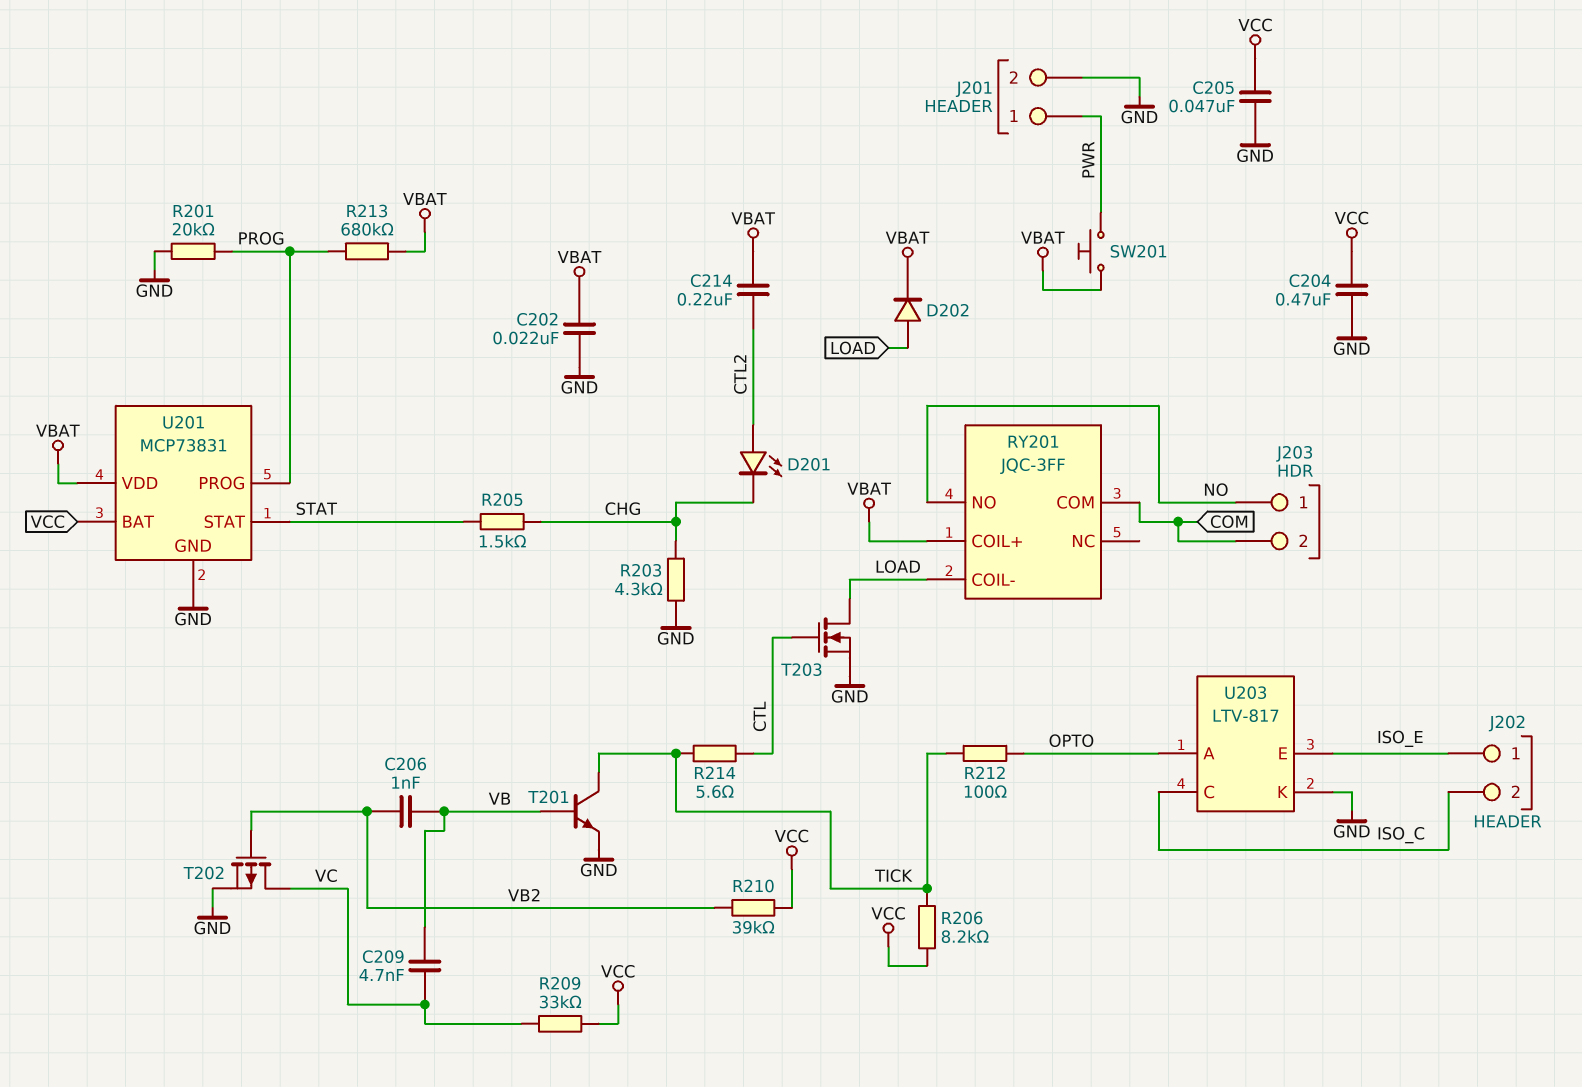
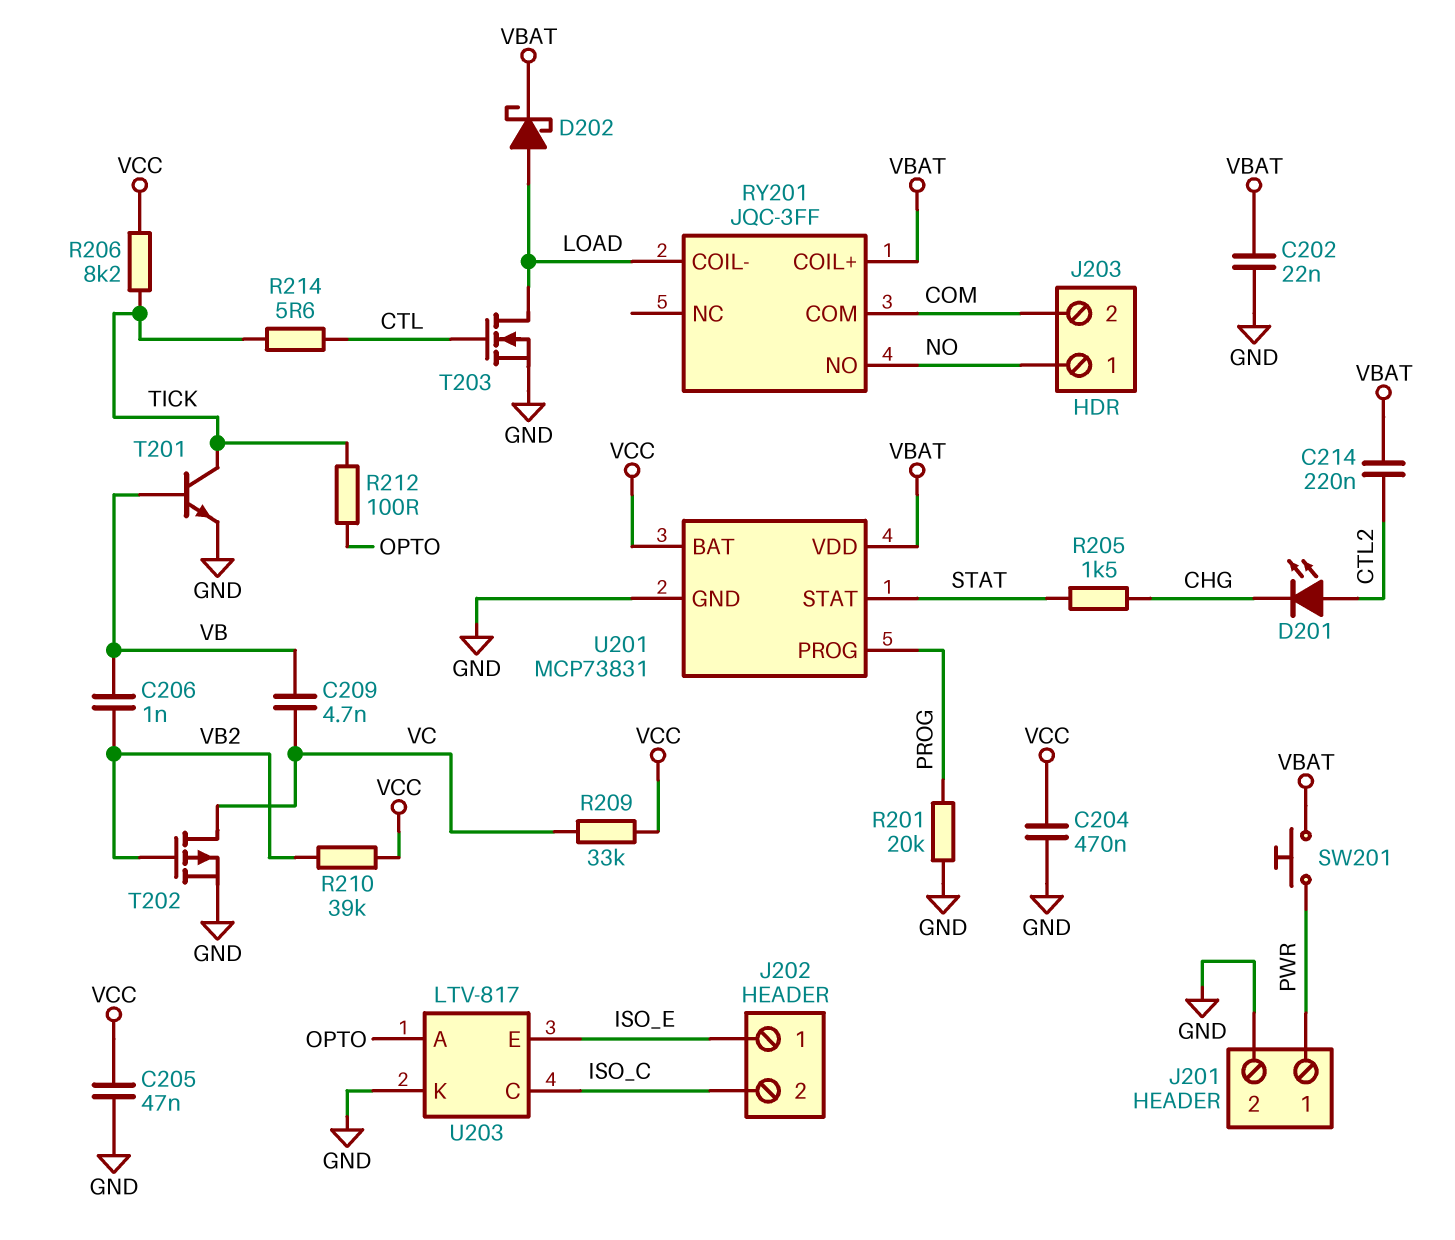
D202: diode (A LOAD, K VBAT) -> schottky (A LOAD, K VBAT)
R203: 4.3k (CHG, GND) -> none
R213: 680k (PROG, VBAT) -> none

